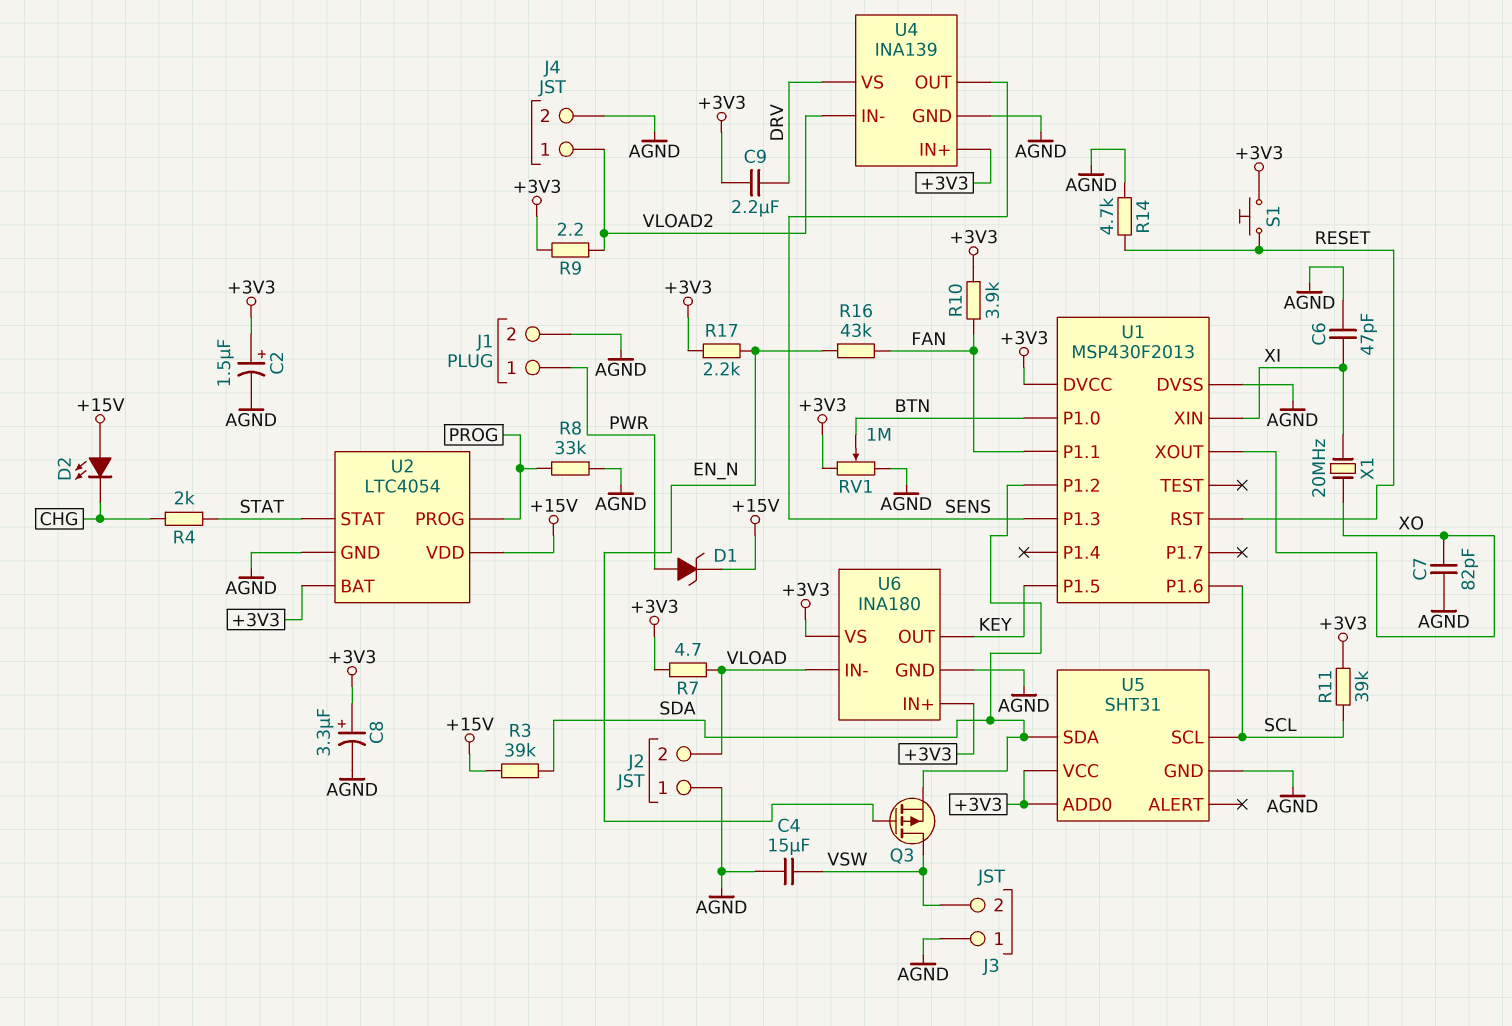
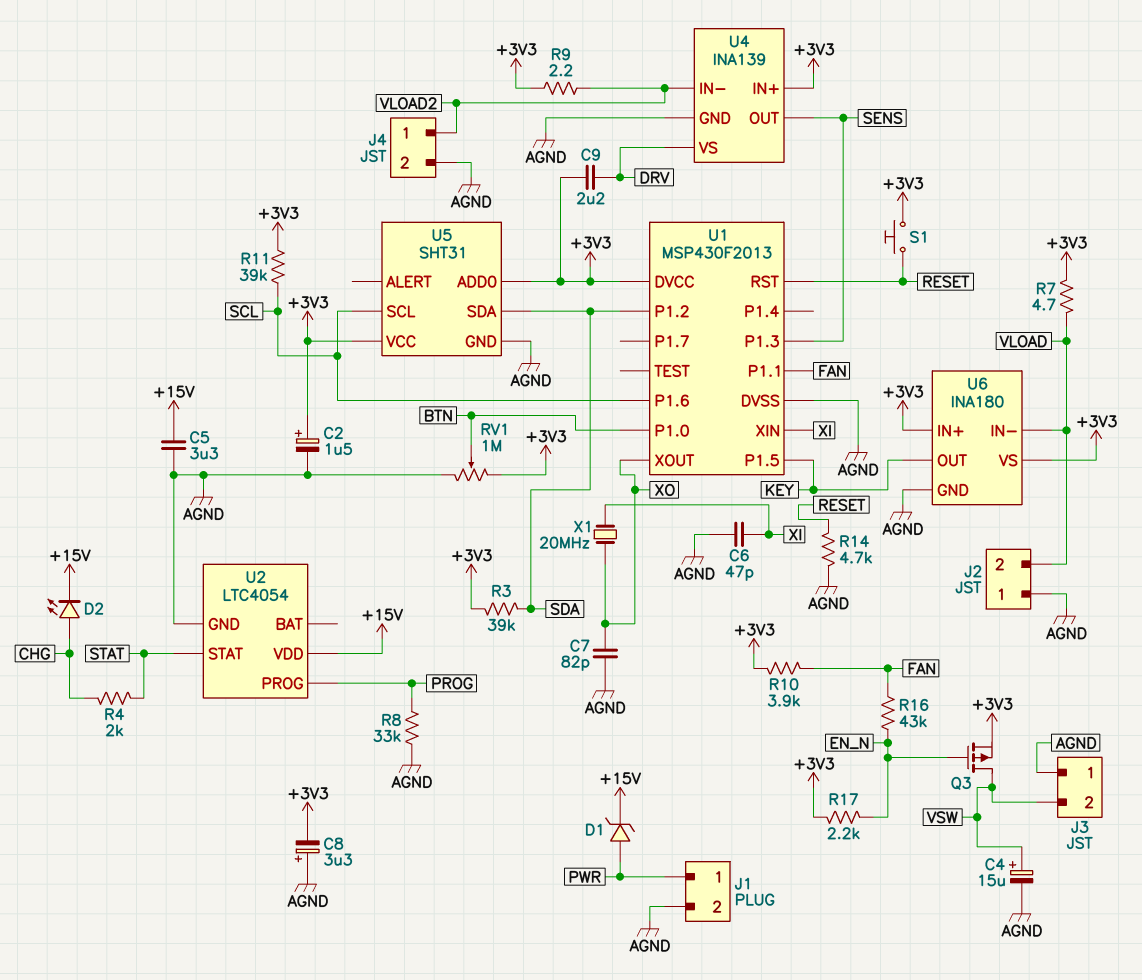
C4: 15uF (AGND, VSW) -> 15uF (plus VSW, minus AGND)
C5: none -> 3.3uF (+15V, AGND)
C8: 3.3uF (plus +3V3, minus AGND) -> 3.3uF (plus AGND, minus +3V3)
D2: LED (A +15V, K CHG) -> LED (A CHG, K +15V)
Q3: PMOS (G EN_N, D VSW, S SDA) -> PMOS (G EN_N, D VSW, S +3V3)
R3: 39k (+15V, SDA) -> 39k (+3V3, SDA)
U2 pin BAT: +3V3 -> none

